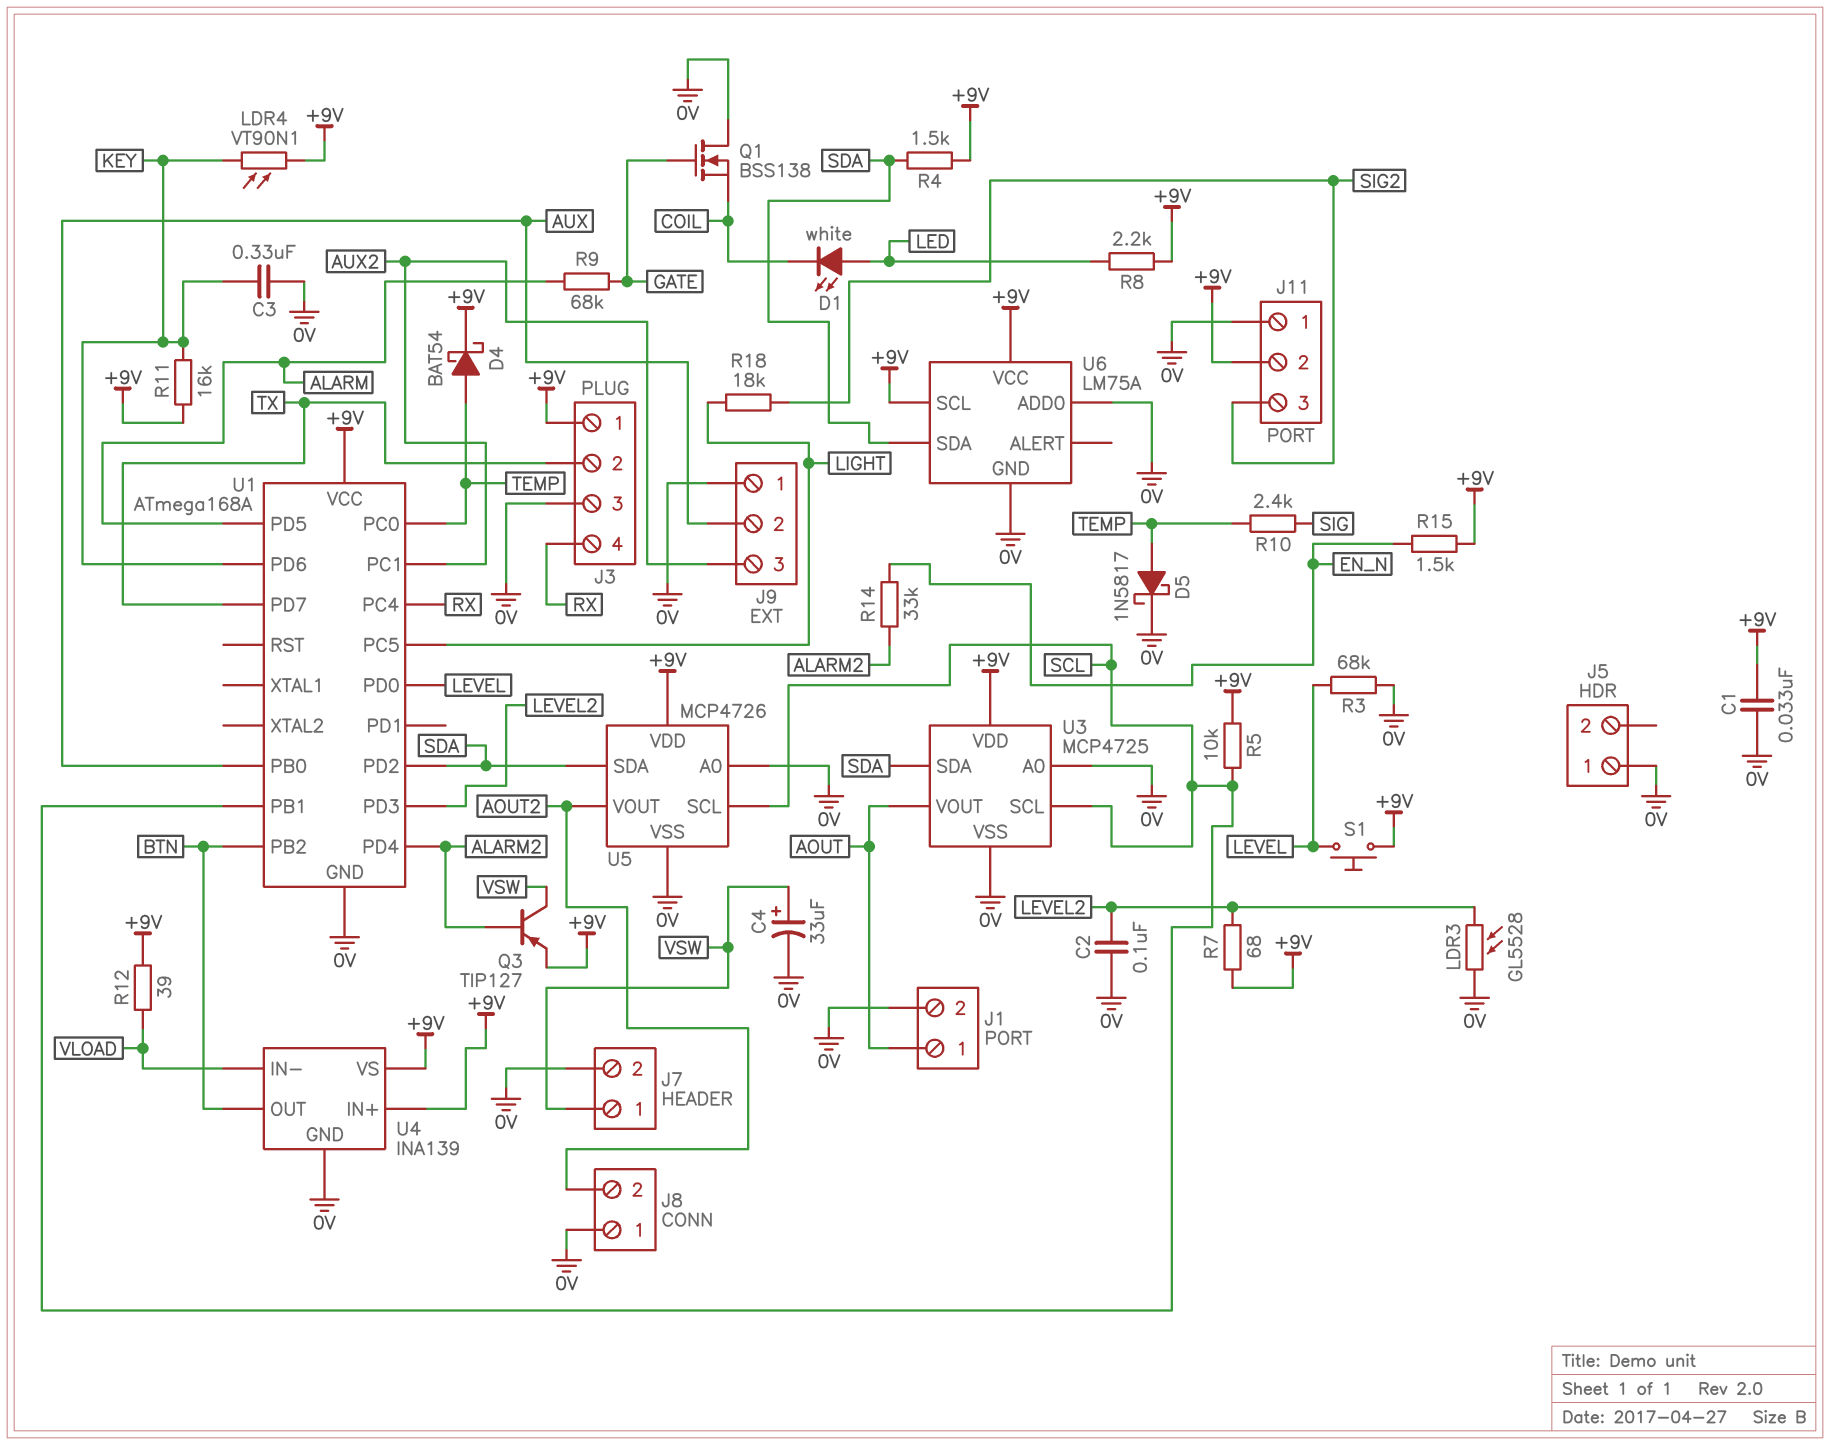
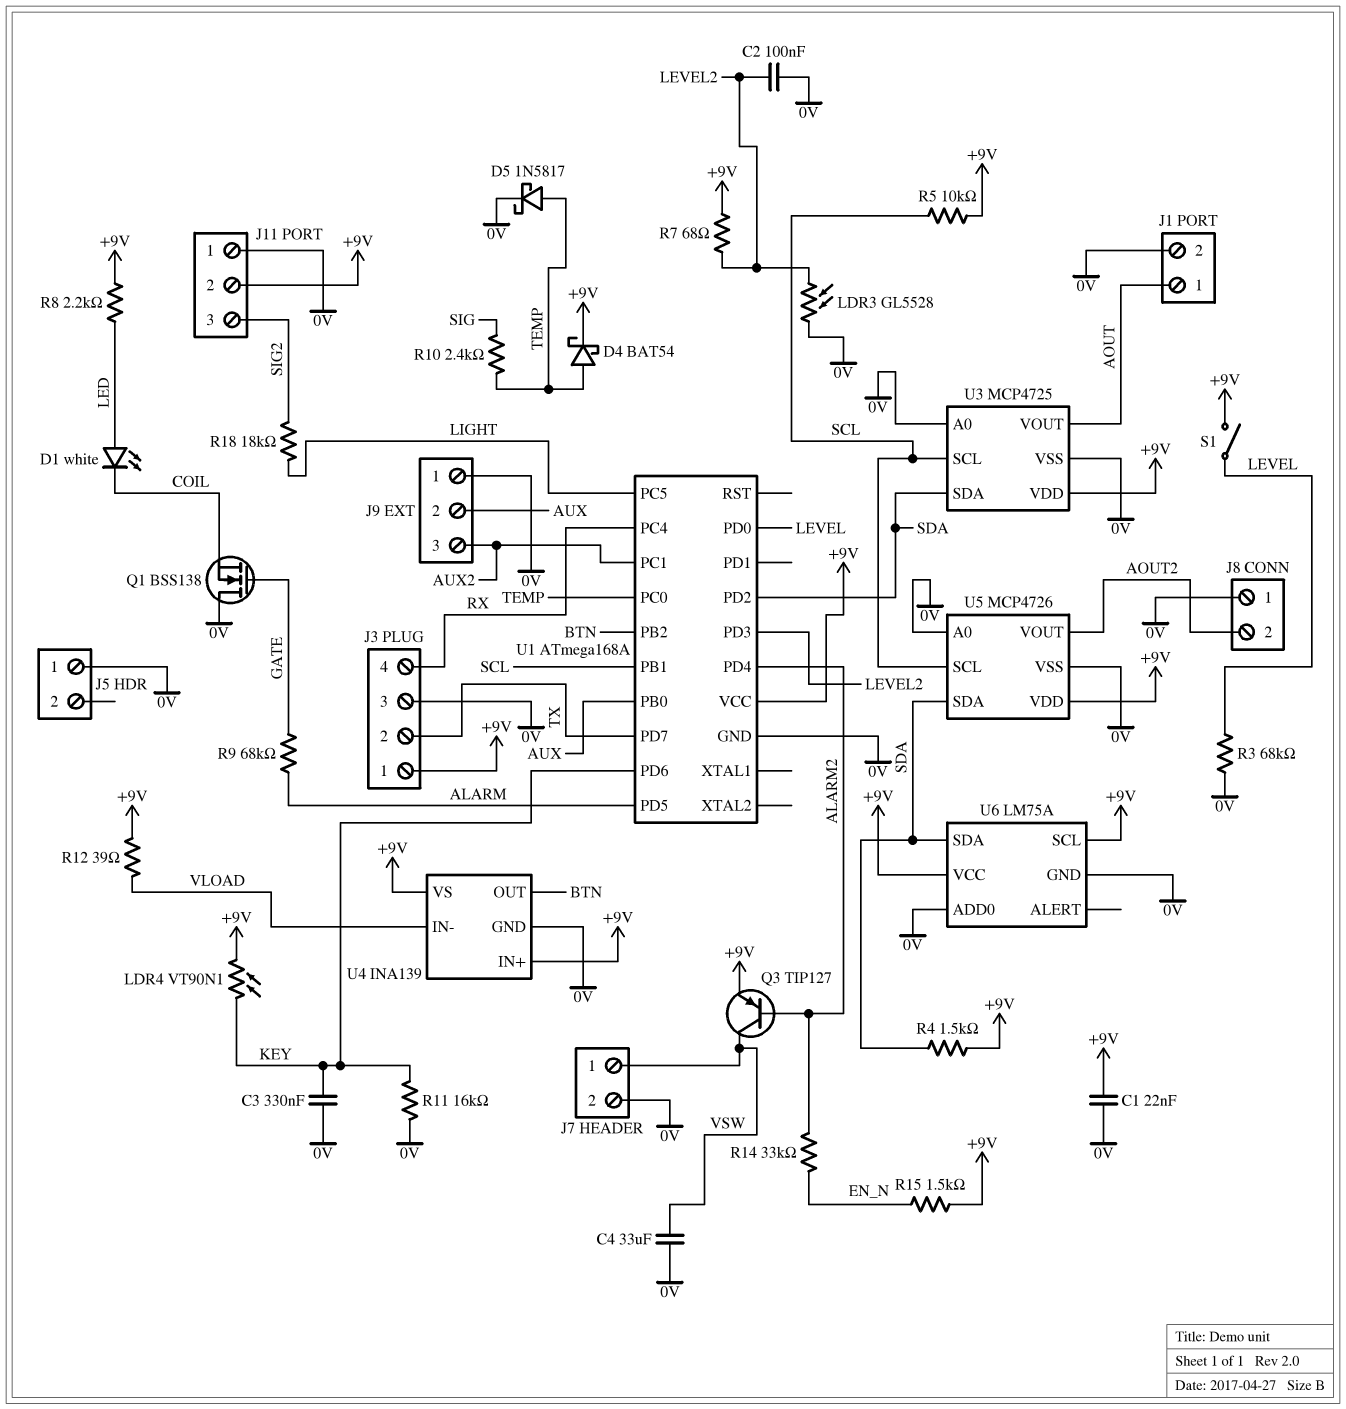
C1: 33nF (+9V, 0V) -> 22nF (+9V, 0V)
C4: 33uF (plus VSW, minus 0V) -> 33uF (0V, VSW)
R11: 16k (+9V, KEY) -> 16k (0V, KEY)
S1: button (+9V, LEVEL) -> switch (+9V, LEVEL)

